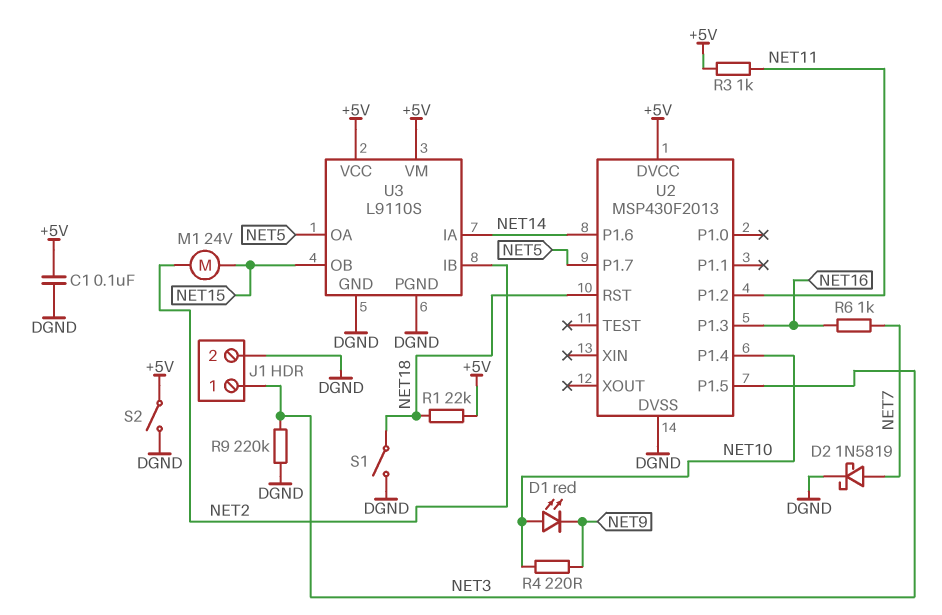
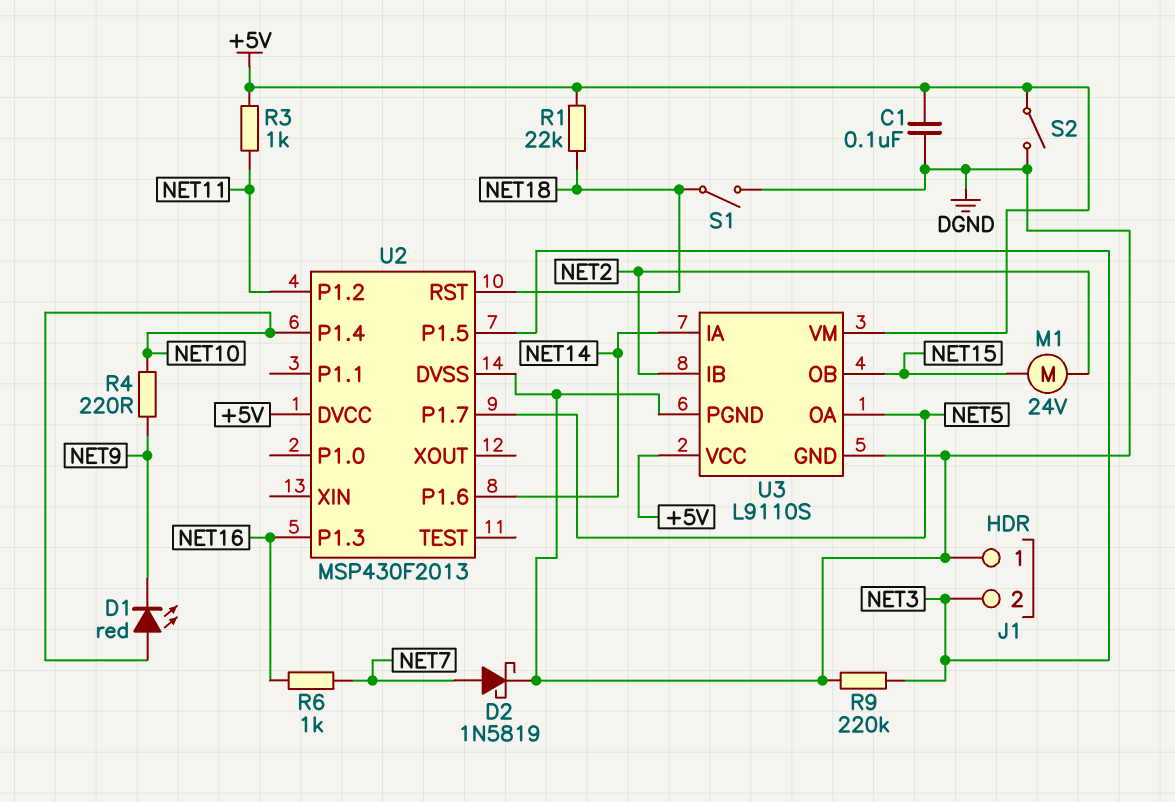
J1 pin 1: NET3 -> DGND
J1 pin 2: DGND -> NET3

